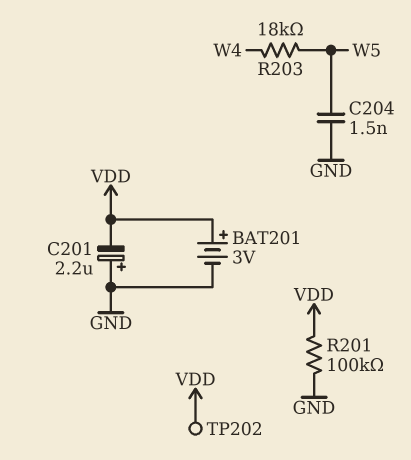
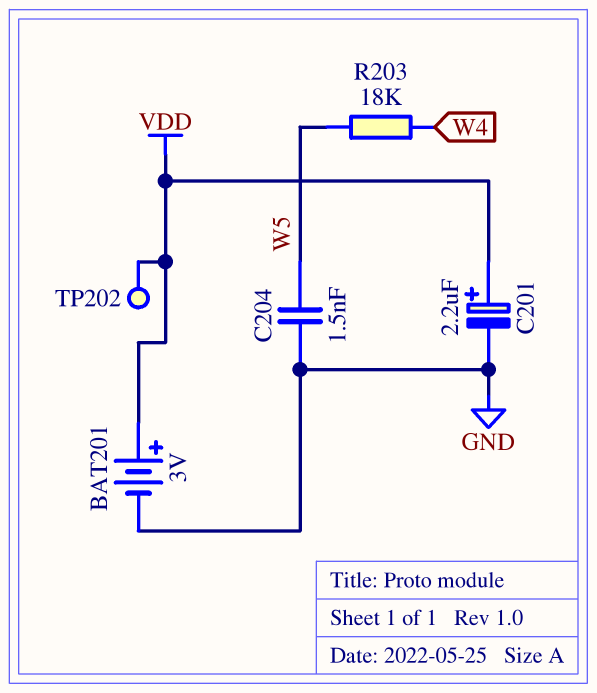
C201: 2.2uF (plus GND, minus VDD) -> 2.2uF (plus VDD, minus GND)
R201: 100k (GND, VDD) -> none

